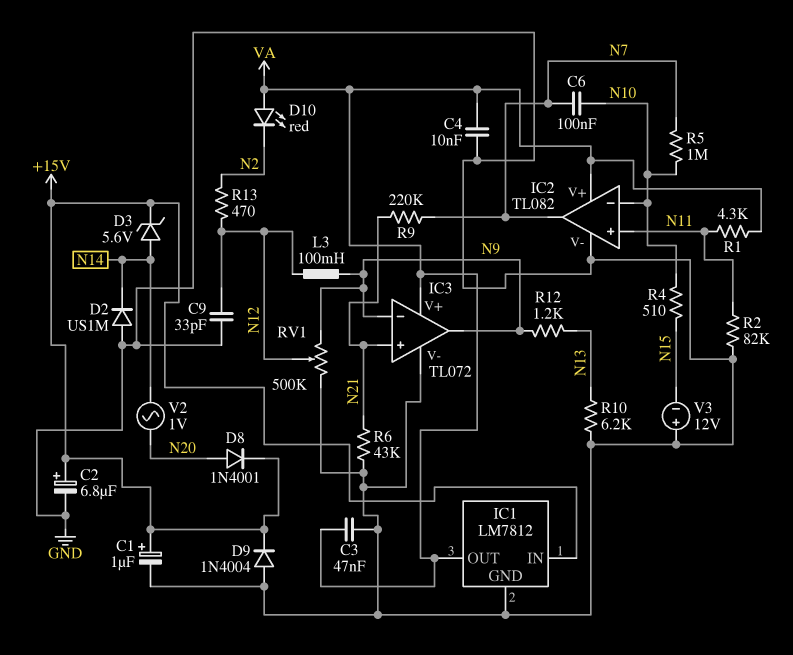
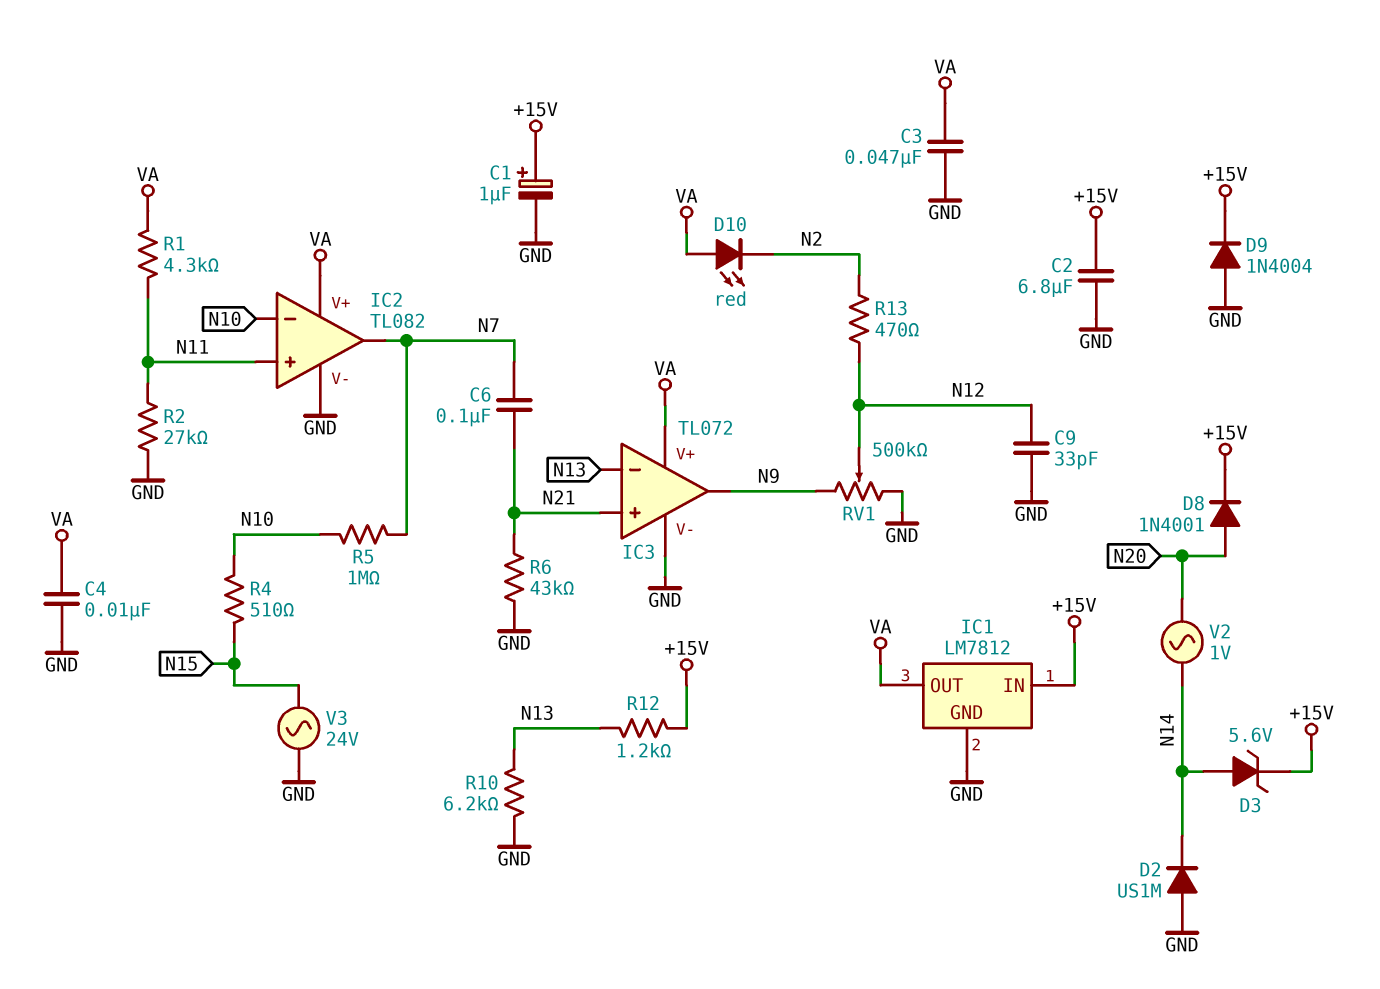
C2: 6.8uF (plus +15V, minus GND) -> 6.8uF (+15V, GND)
C6: 100nF (N7, N10) -> 100nF (N7, N21)
IC3 pin in-: N9 -> N13
L3: 100mH (N9, N12) -> none
R2: 82k (GND, N11) -> 27k (GND, N11)
R9: 220k (N7, N21) -> none
R12: 1.2k (N9, N13) -> 1.2k (+15V, N13)
V3: 12V (plus GND, minus N15) -> AC 24V (GND, N15)

